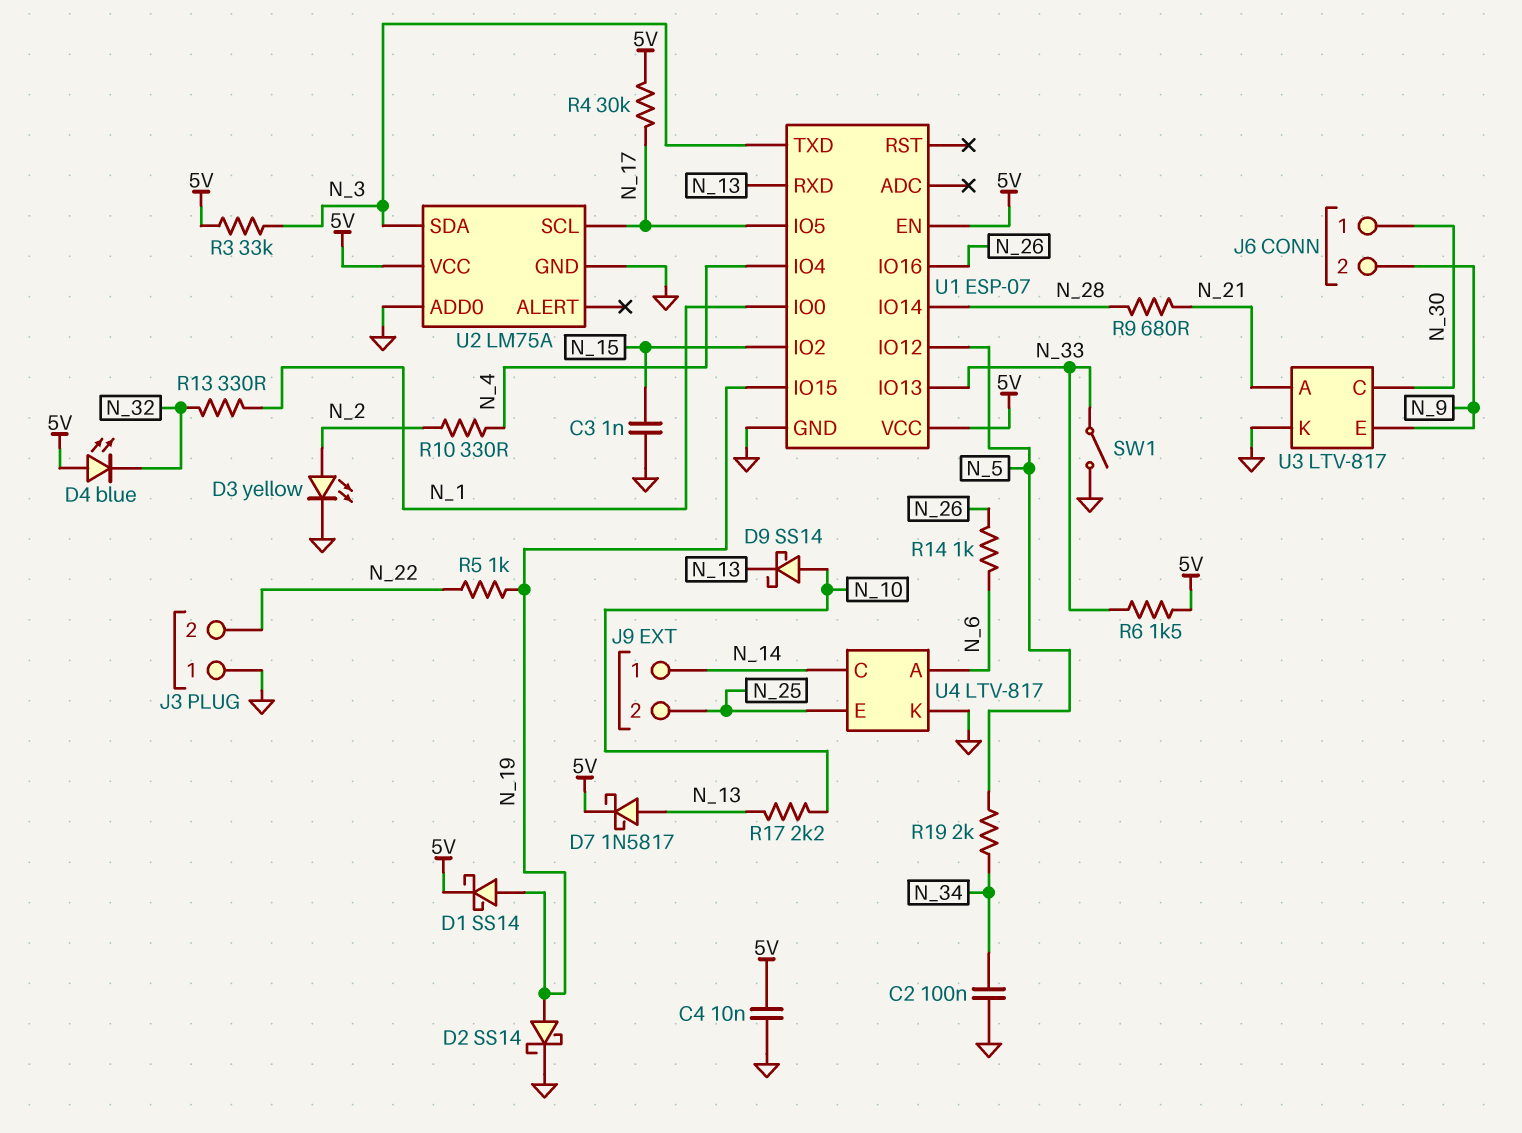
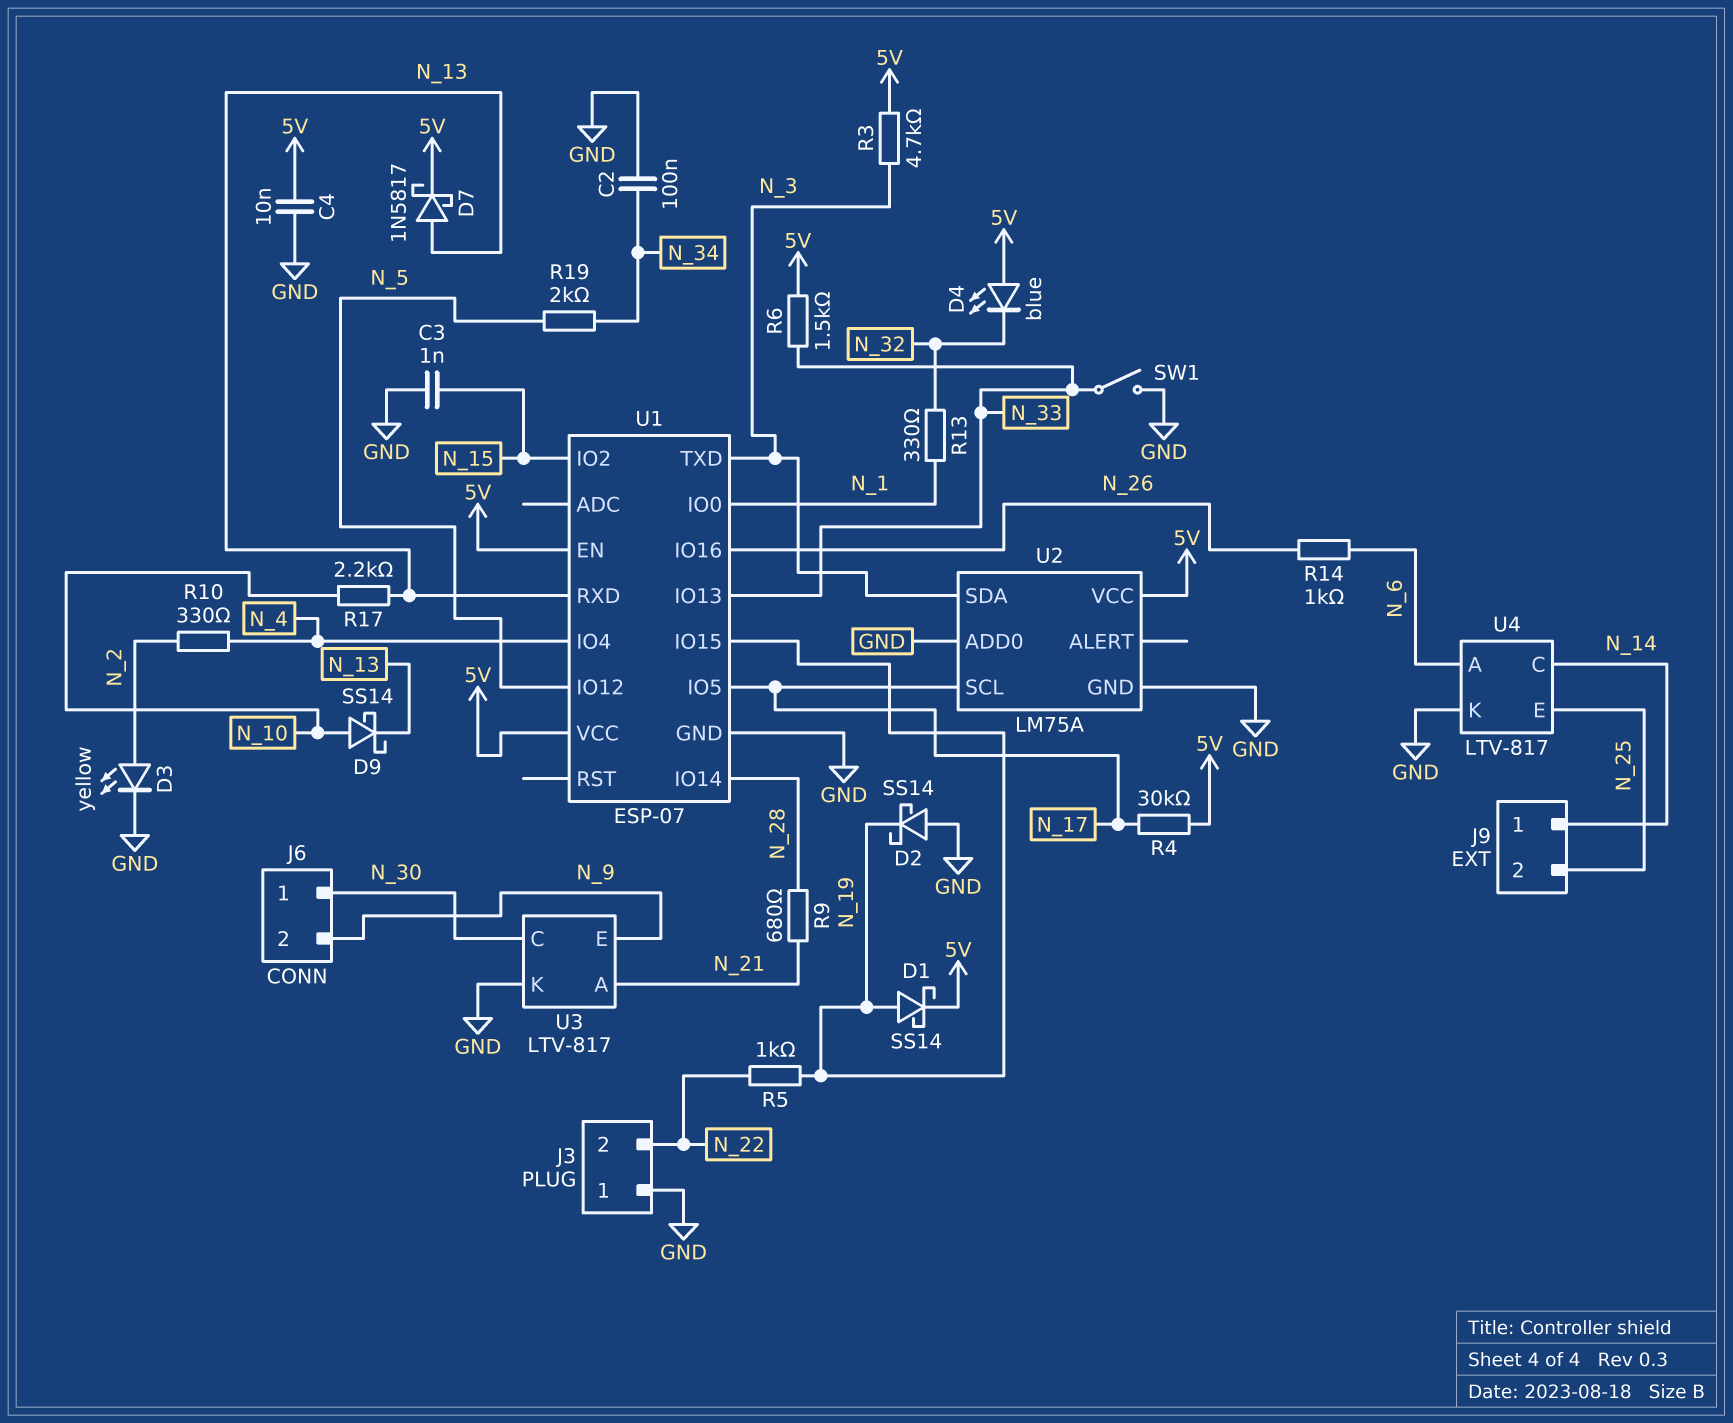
D2: schottky SS14 (A N_19, K GND) -> schottky SS14 (A GND, K N_19)
R3: 33k (5V, N_3) -> 4.7k (5V, N_3)

